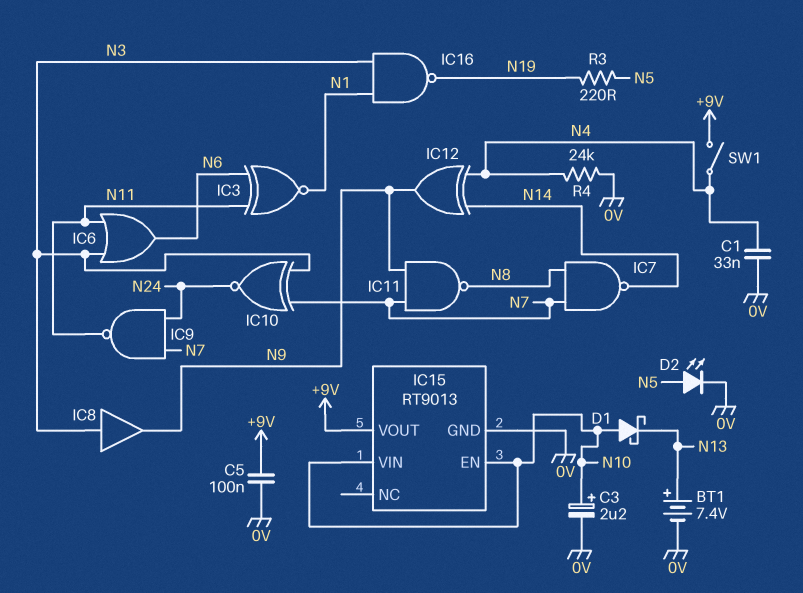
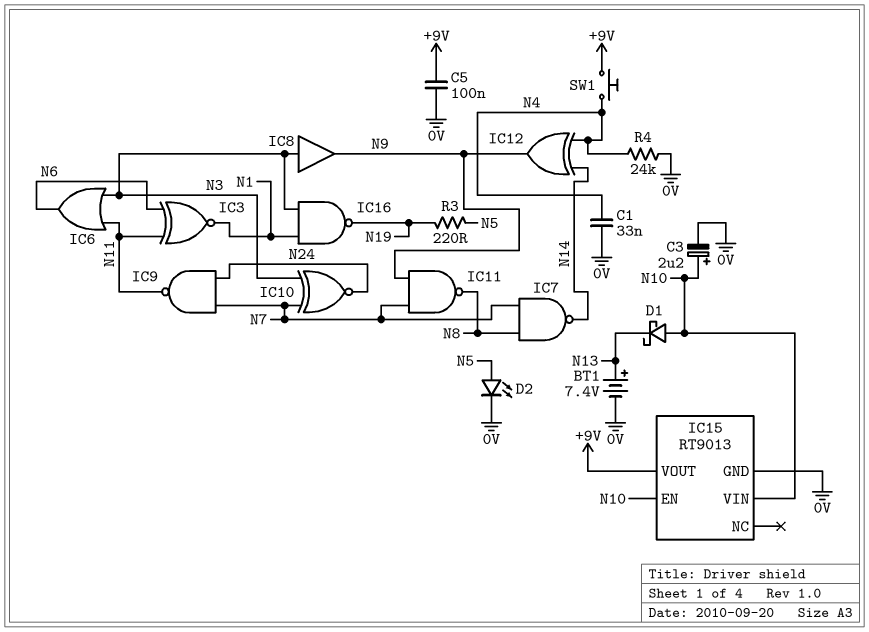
SW1: switch (+9V, N4) -> button (+9V, N4)

